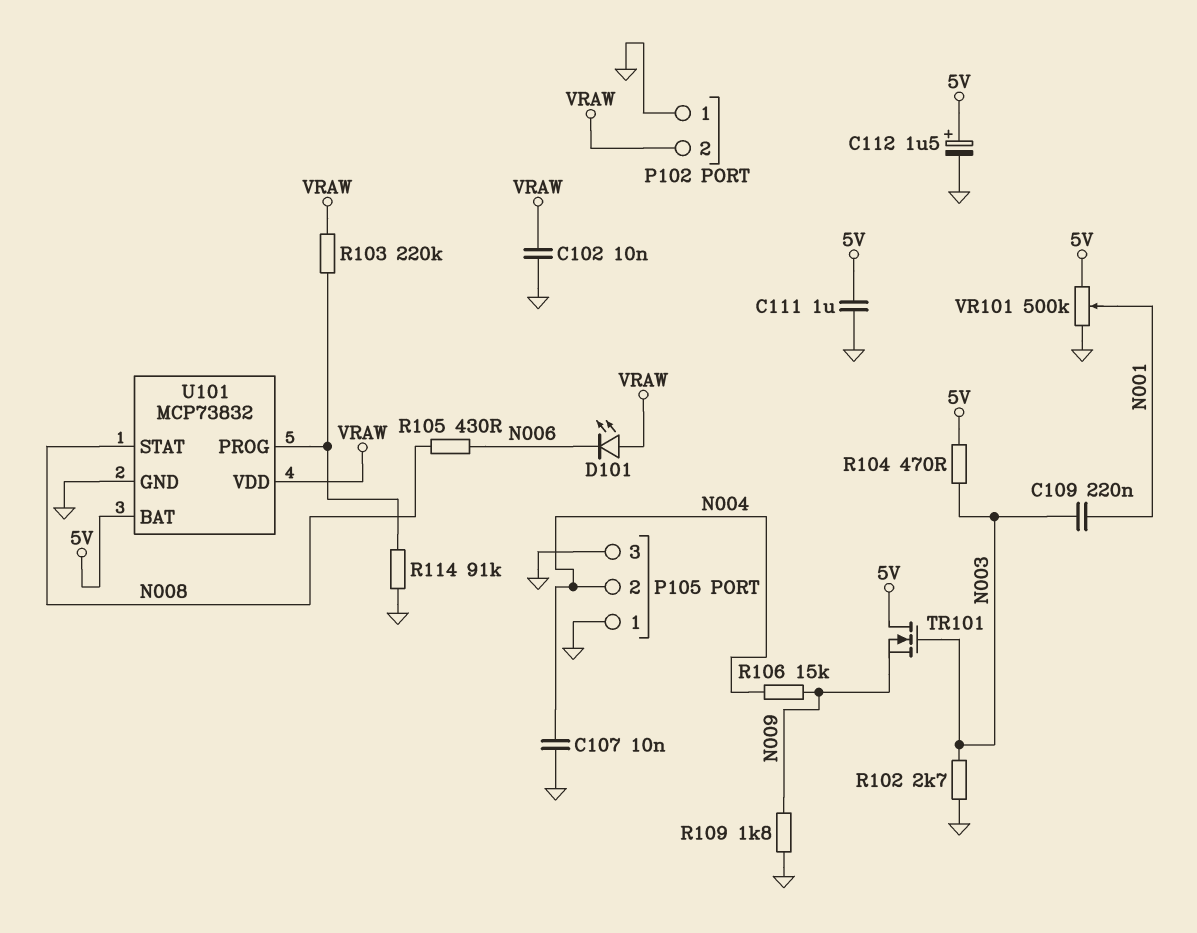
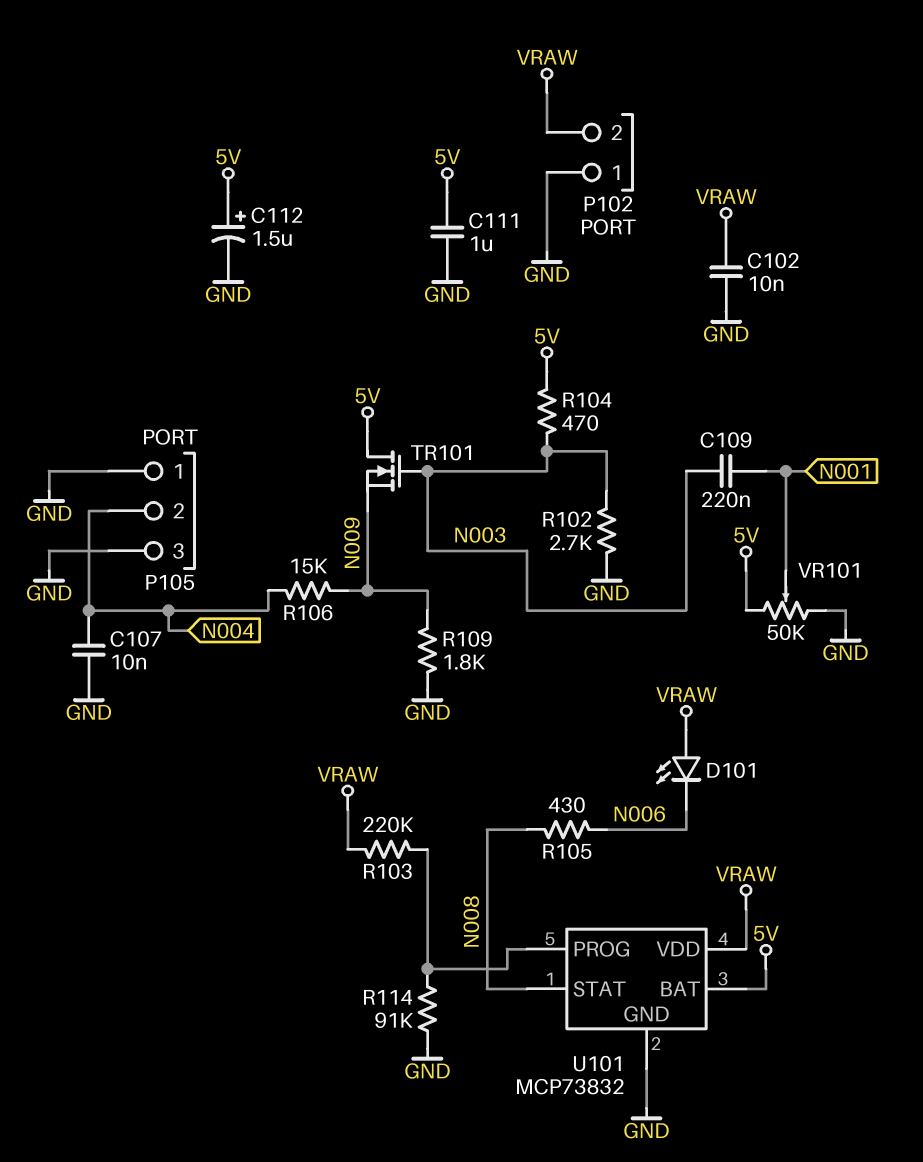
VR101: 500k (5V, GND, wiper N001) -> 50k (5V, GND, wiper N001)

